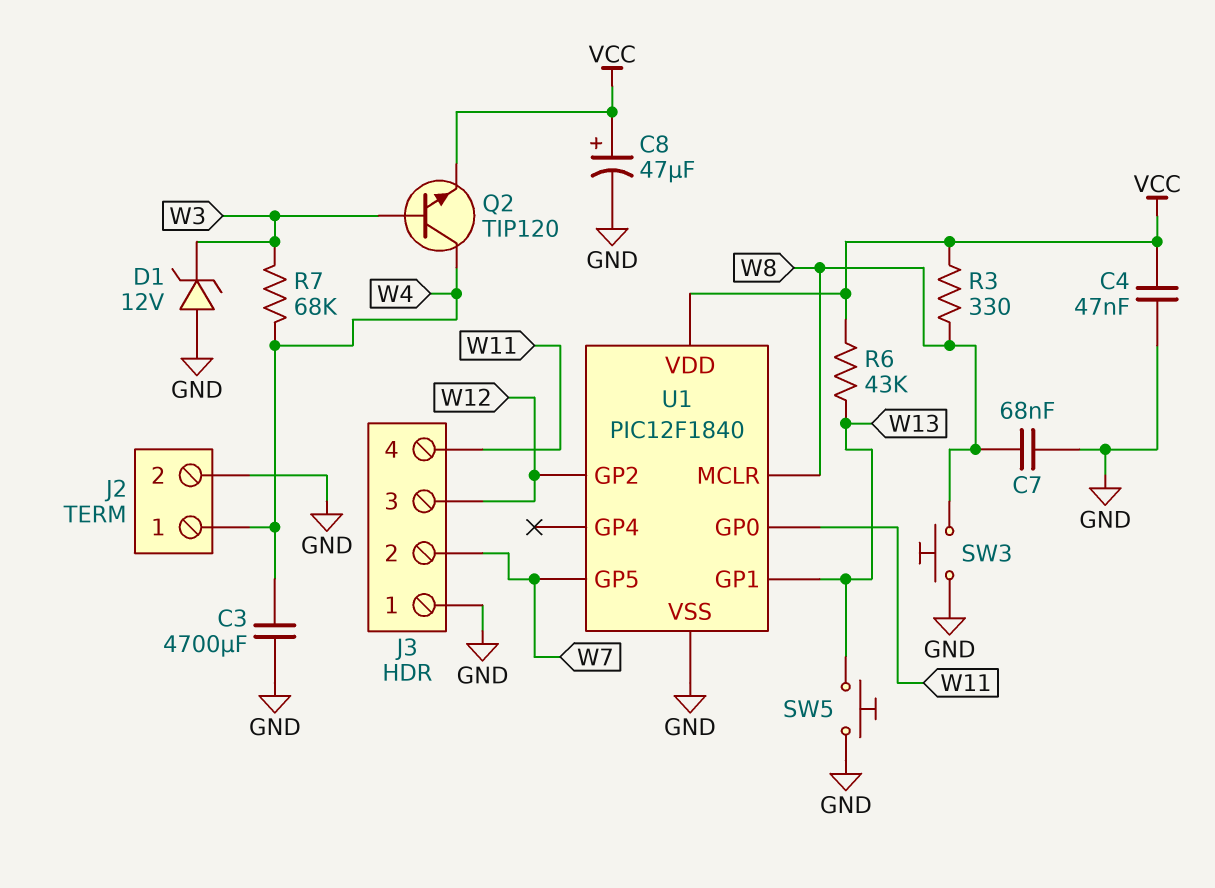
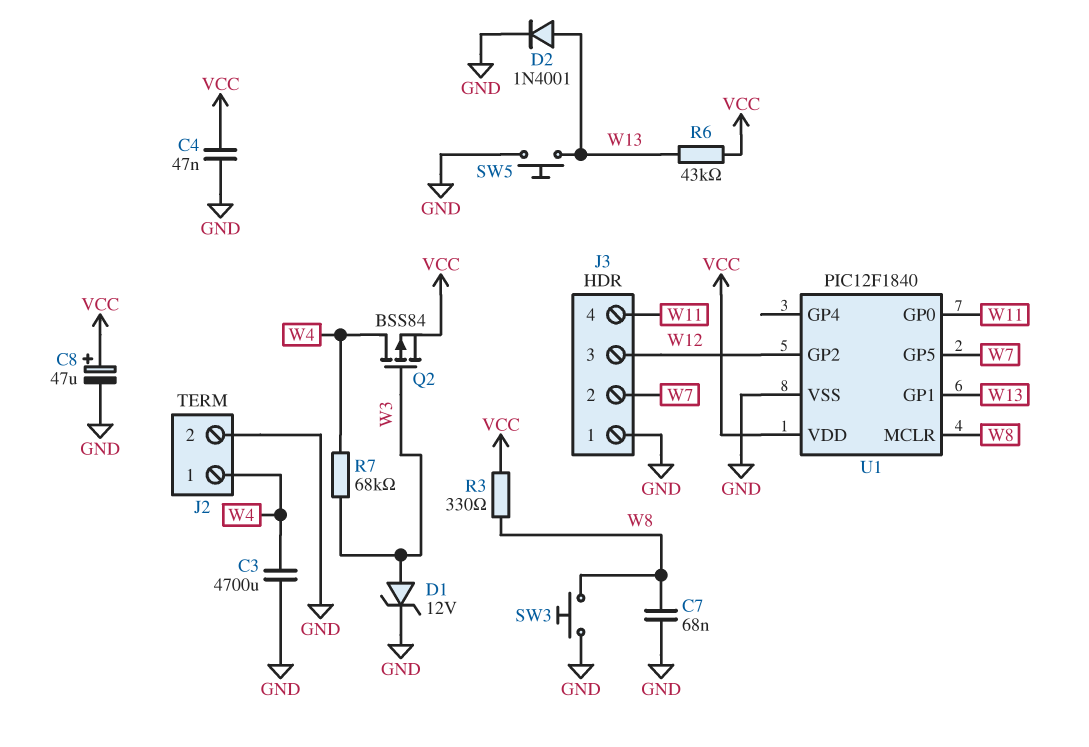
D1: zener 12V (A GND, K W3) -> zener 12V (A W3, K GND)
D2: none -> diode 1N4001 (A W13, K GND)
Q2: NPN TIP120 (B W3, C W4, E VCC) -> PMOS BSS84 (G W3, D W4, S VCC)

